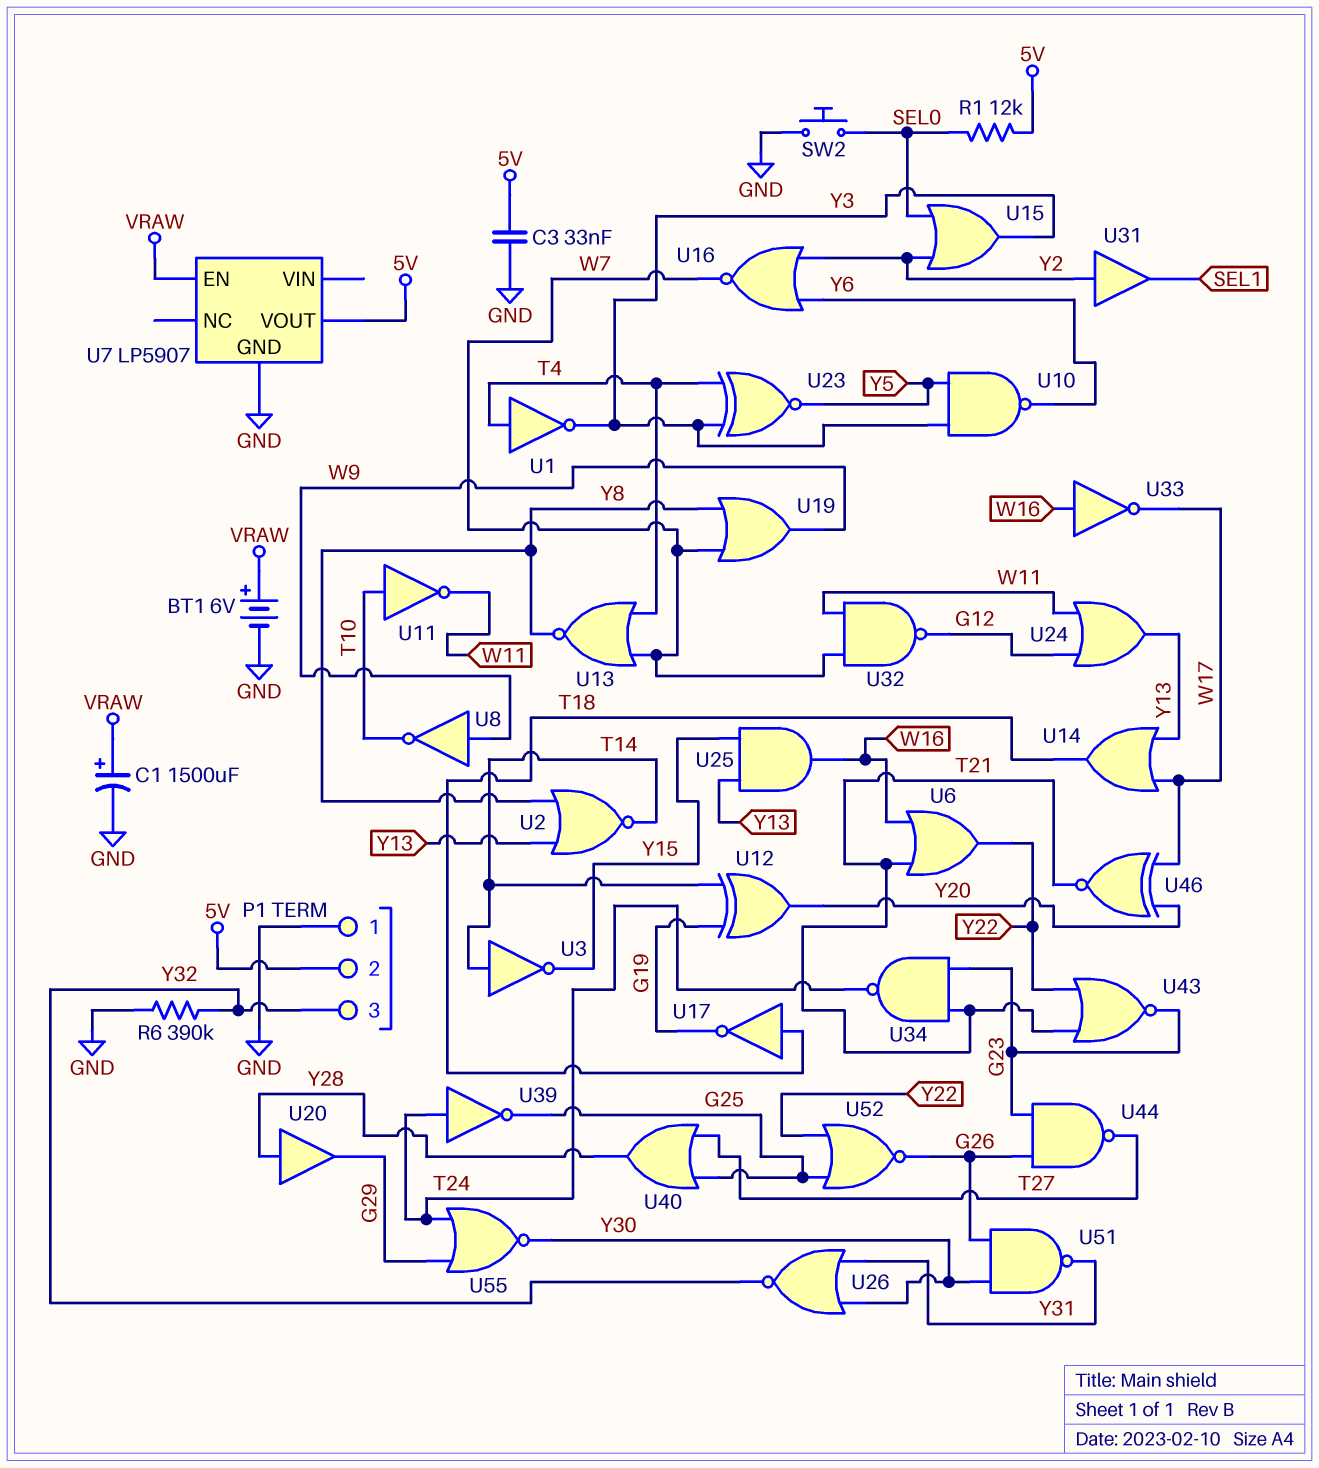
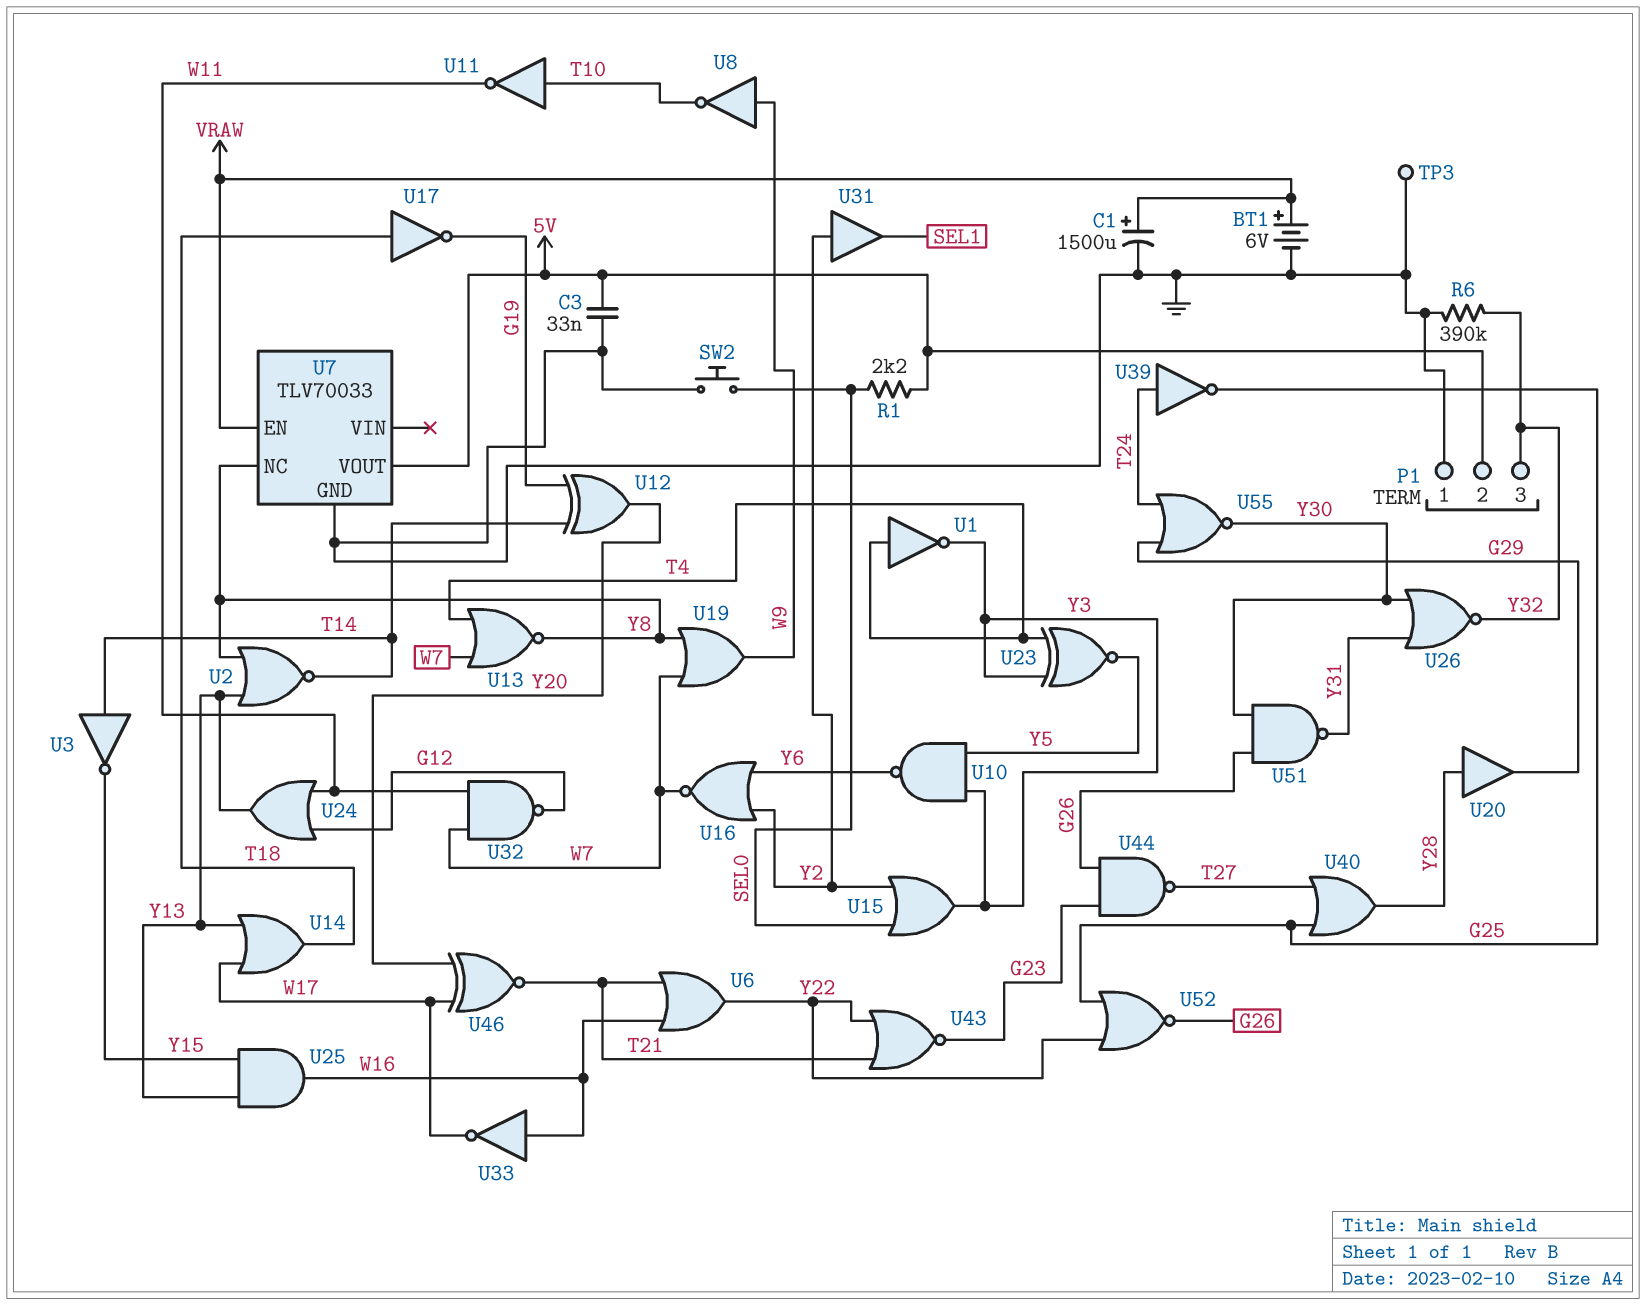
R1: 12k (5V, SEL0) -> 2.2k (5V, SEL0)
TP3: none -> test point (GND)
U7: LP5907 -> TLV70033
U7 pin NC: none -> Y8
U34: NAND (in G23, in T21, out T24) -> none

